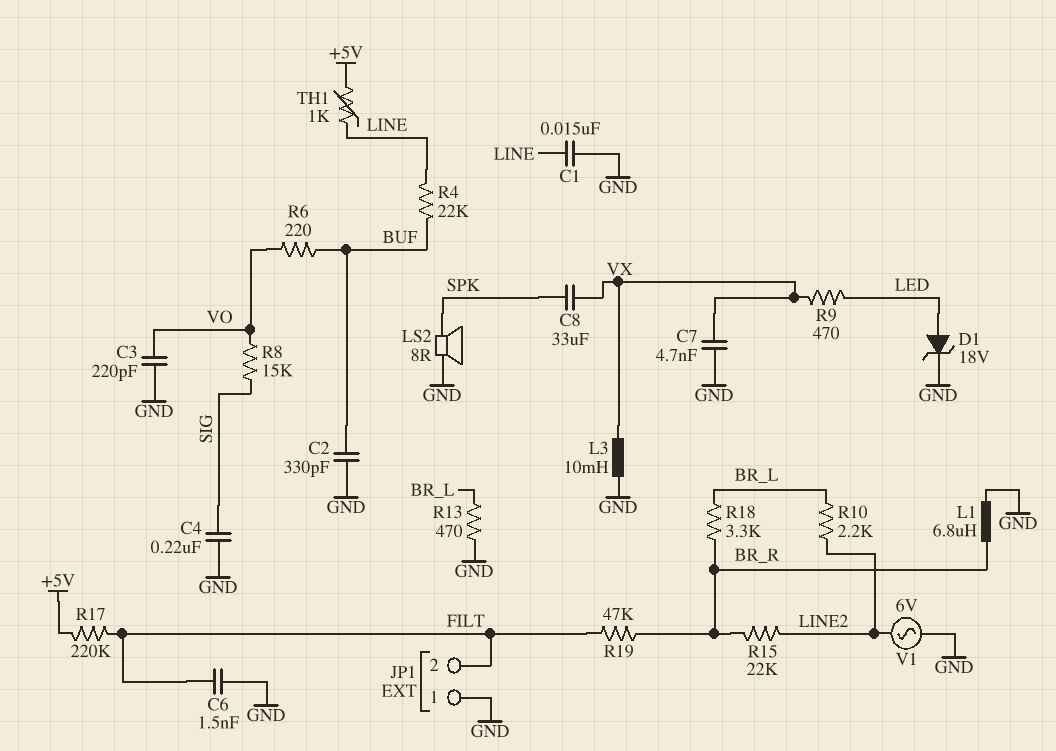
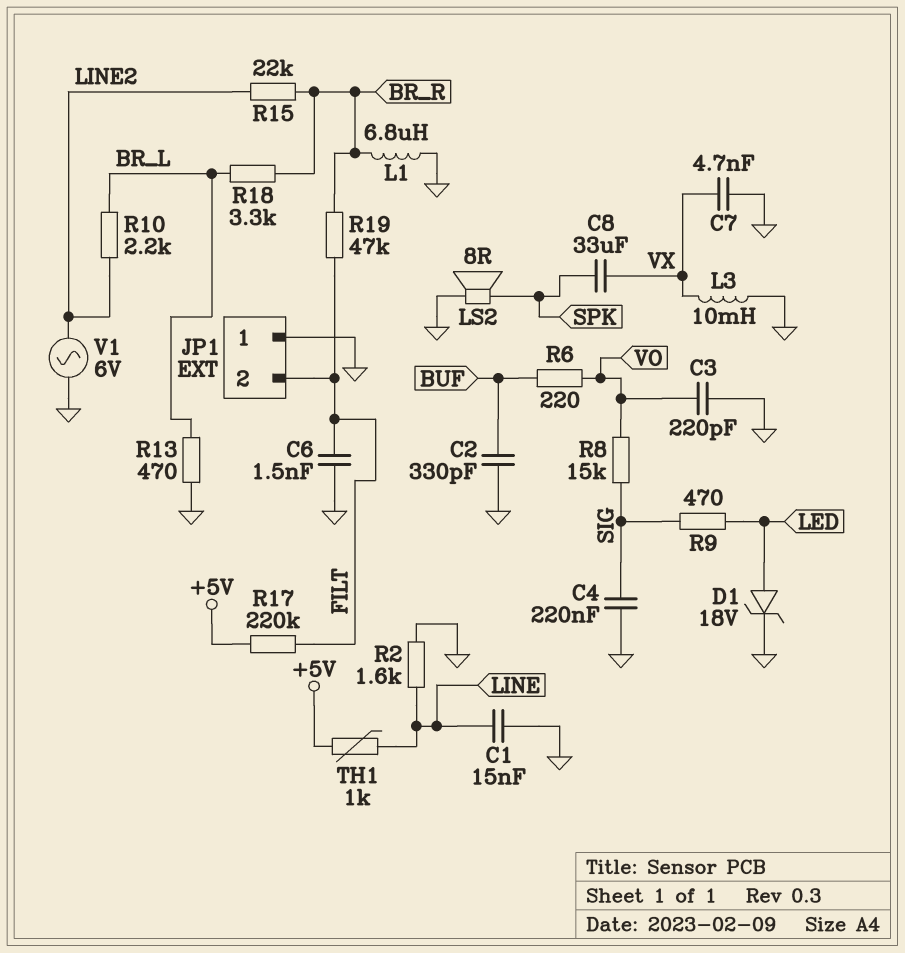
R2: none -> 1.6k (GND, LINE)
R4: 22k (BUF, LINE) -> none
R9: 470 (LED, VX) -> 470 (LED, SIG)

